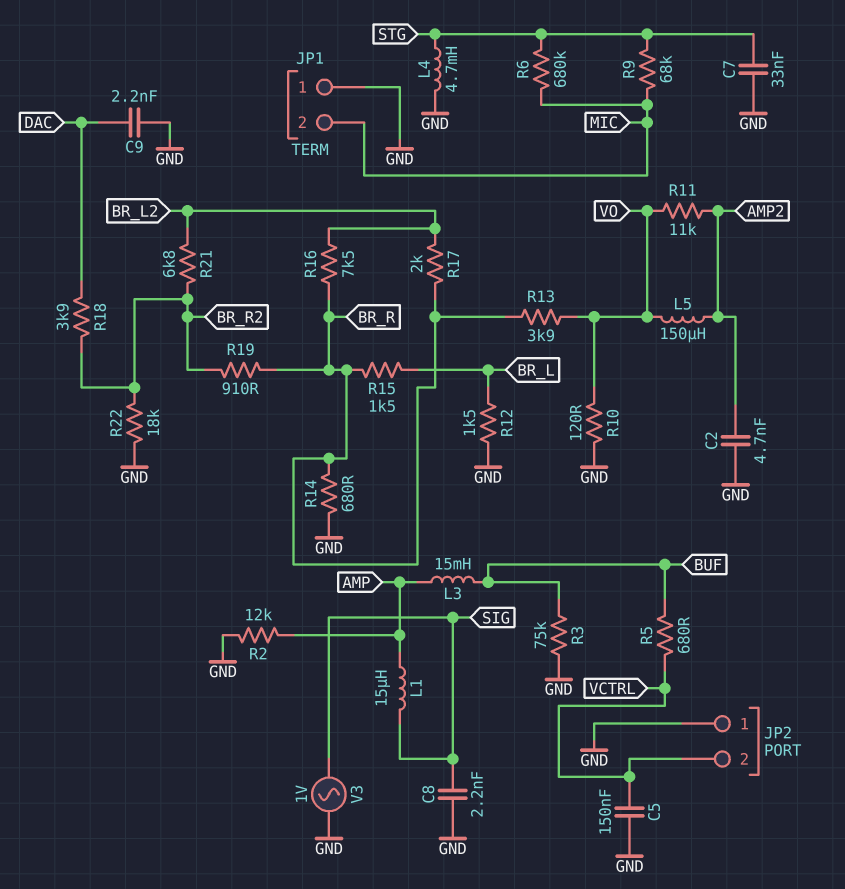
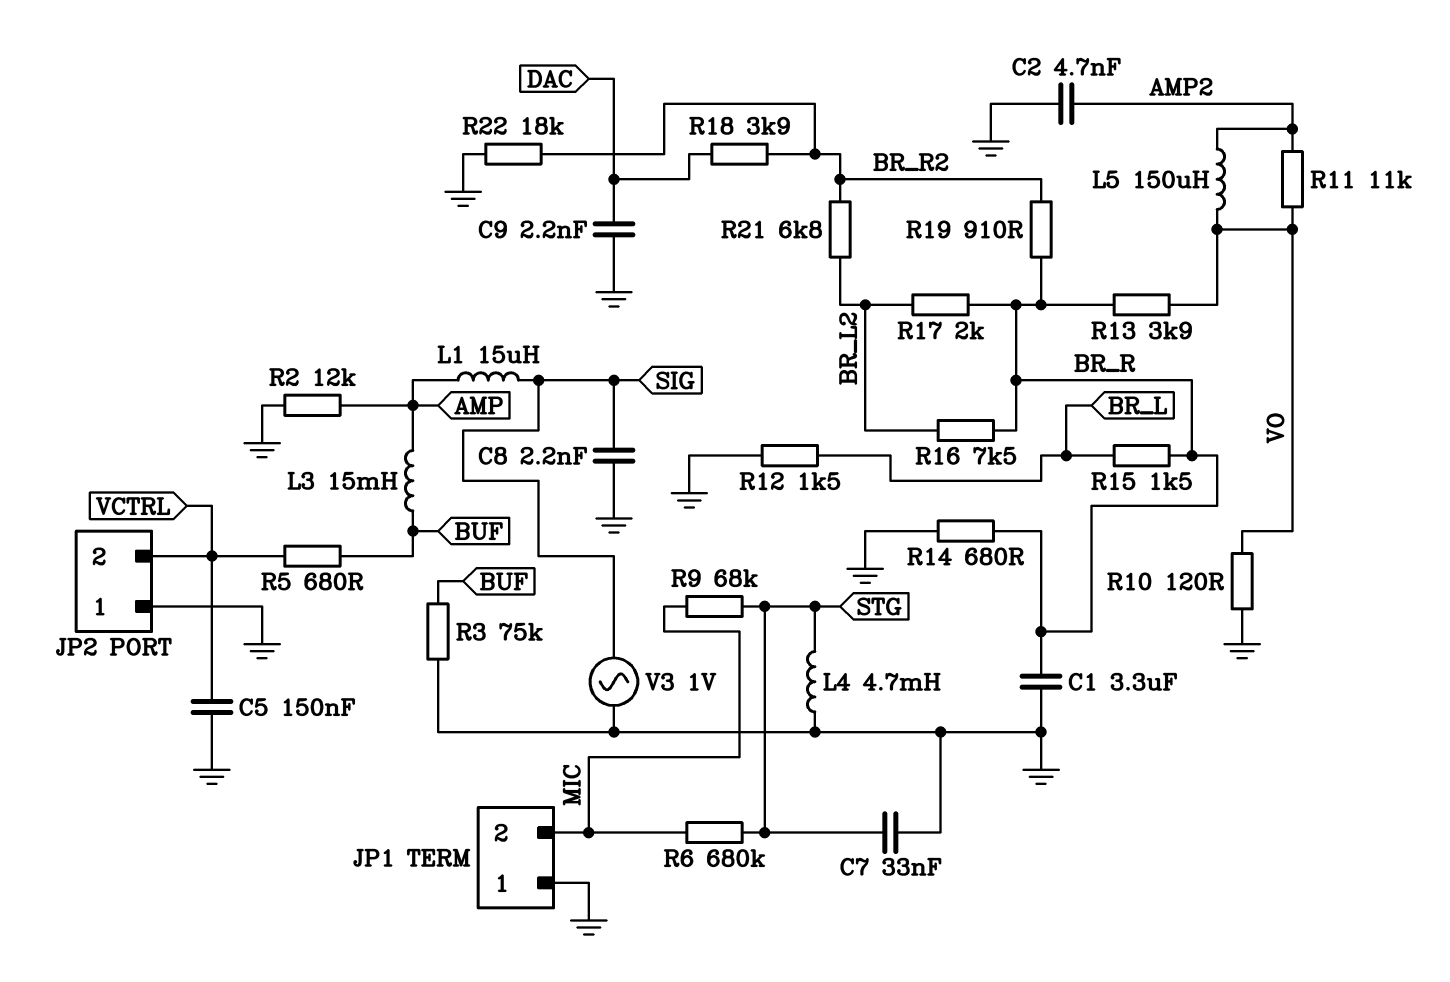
C1: none -> 3.3uF (BR_R, GND)

